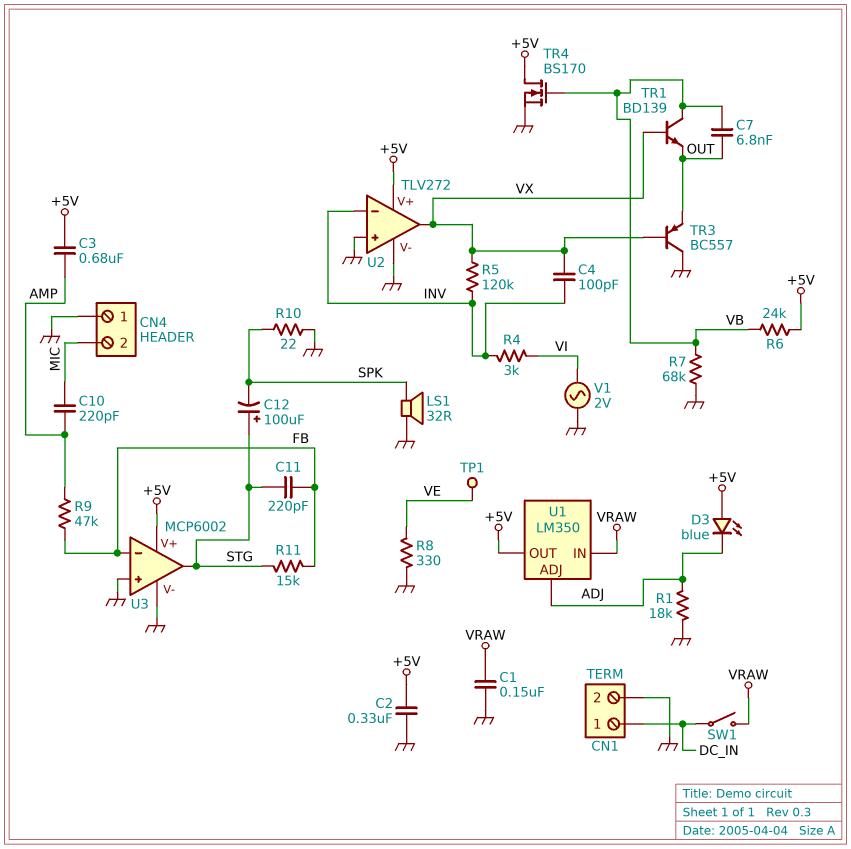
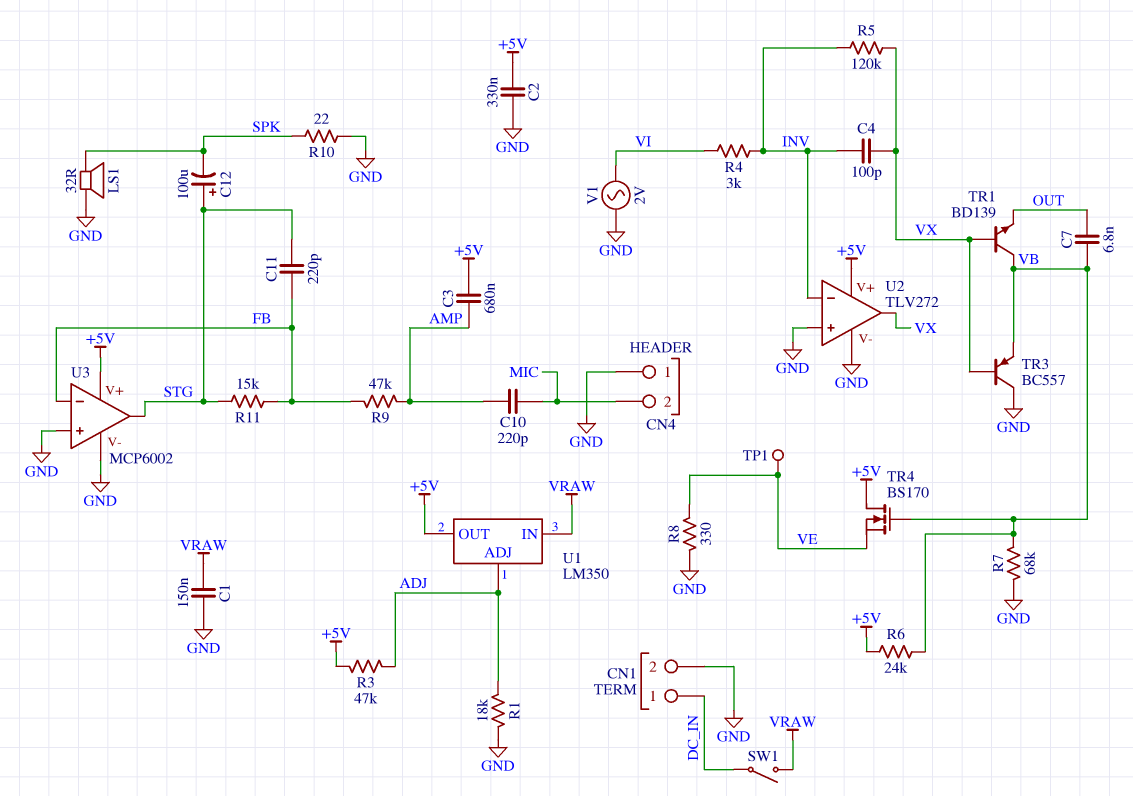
D3: LED blue (A +5V, K ADJ) -> none
R3: none -> 47k (+5V, ADJ)
TR3: PNP BC557 (B VX, C GND, E OUT) -> PNP BC557 (B VX, C GND, E VB)
TR4: NMOS BS170 (G VB, D +5V, S GND) -> NMOS BS170 (G VB, D +5V, S VE)

